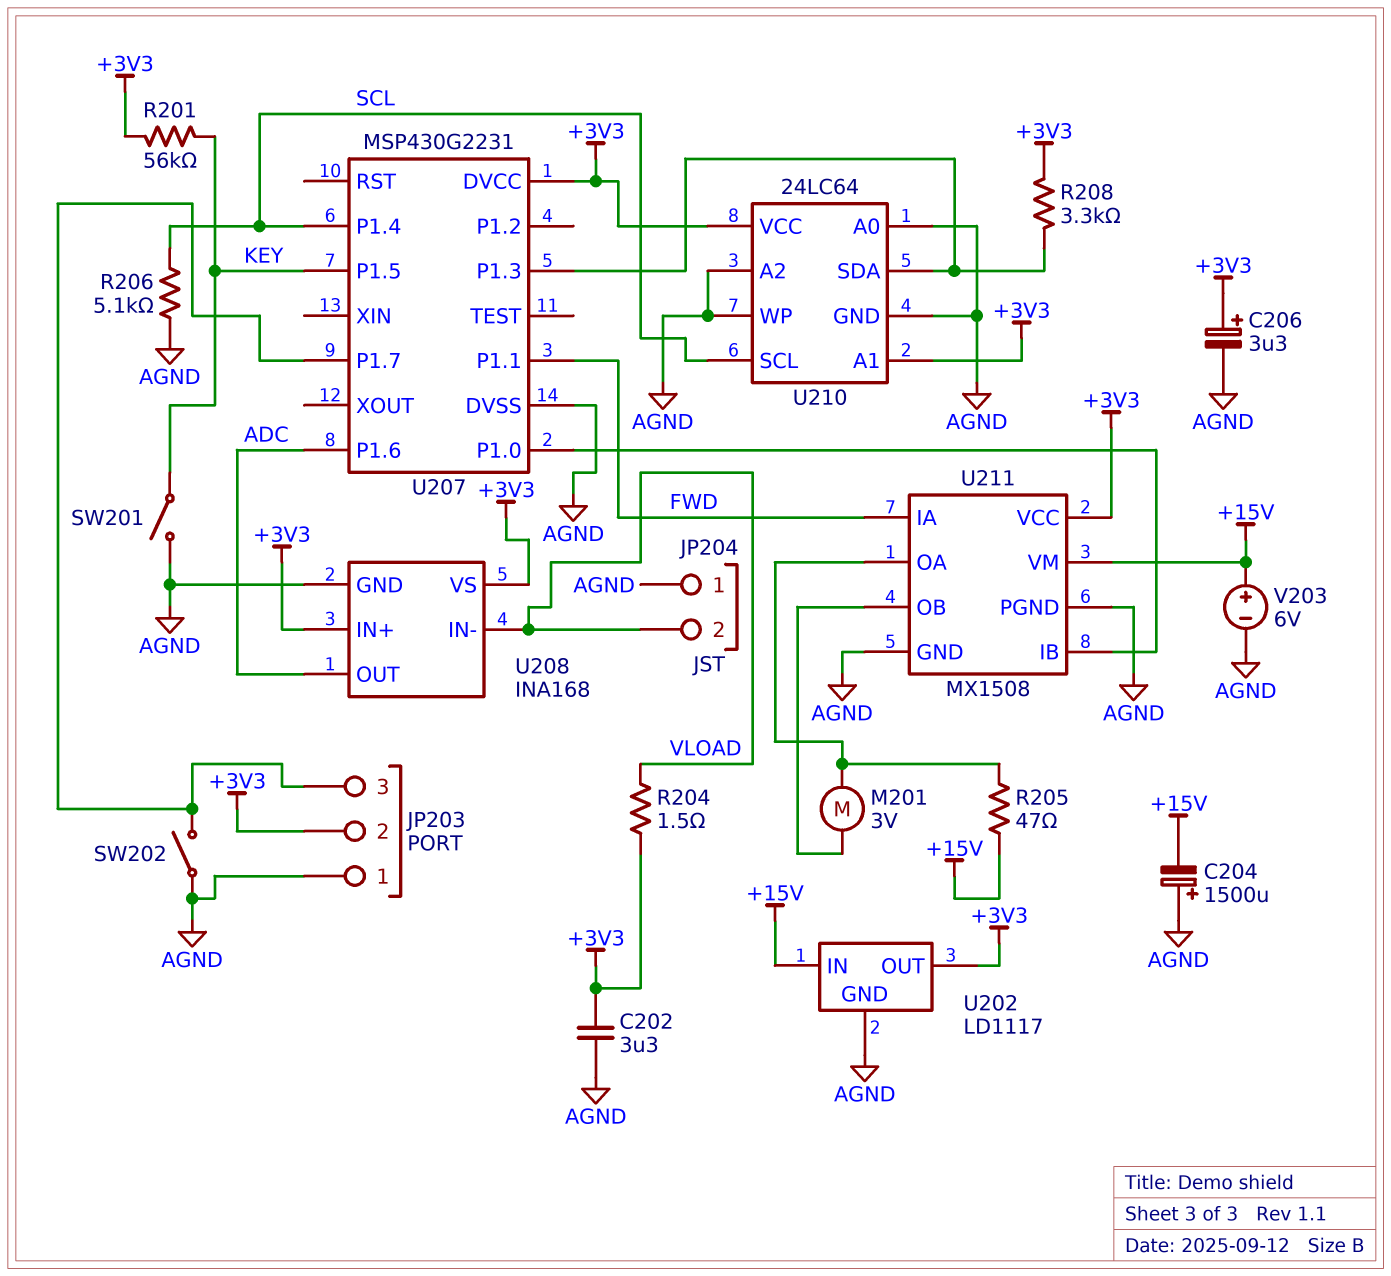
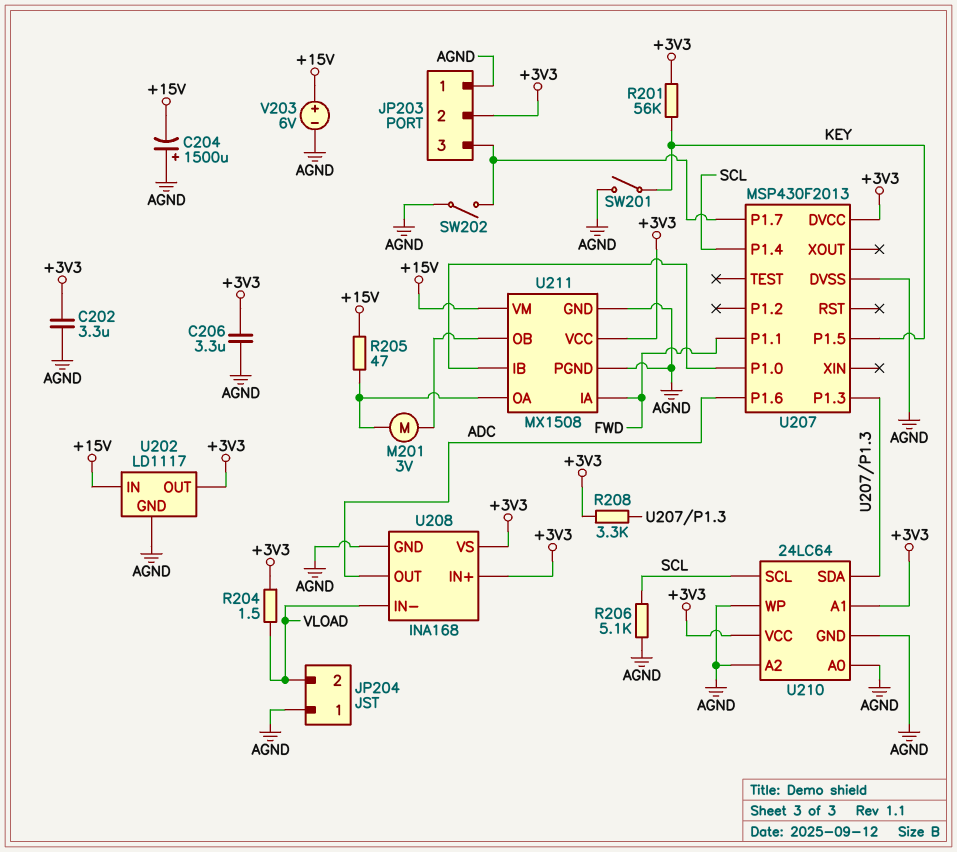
C206: 3.3uF (plus +3V3, minus AGND) -> 3.3uF (+3V3, AGND)
U207: MSP430G2231 -> MSP430F2013

